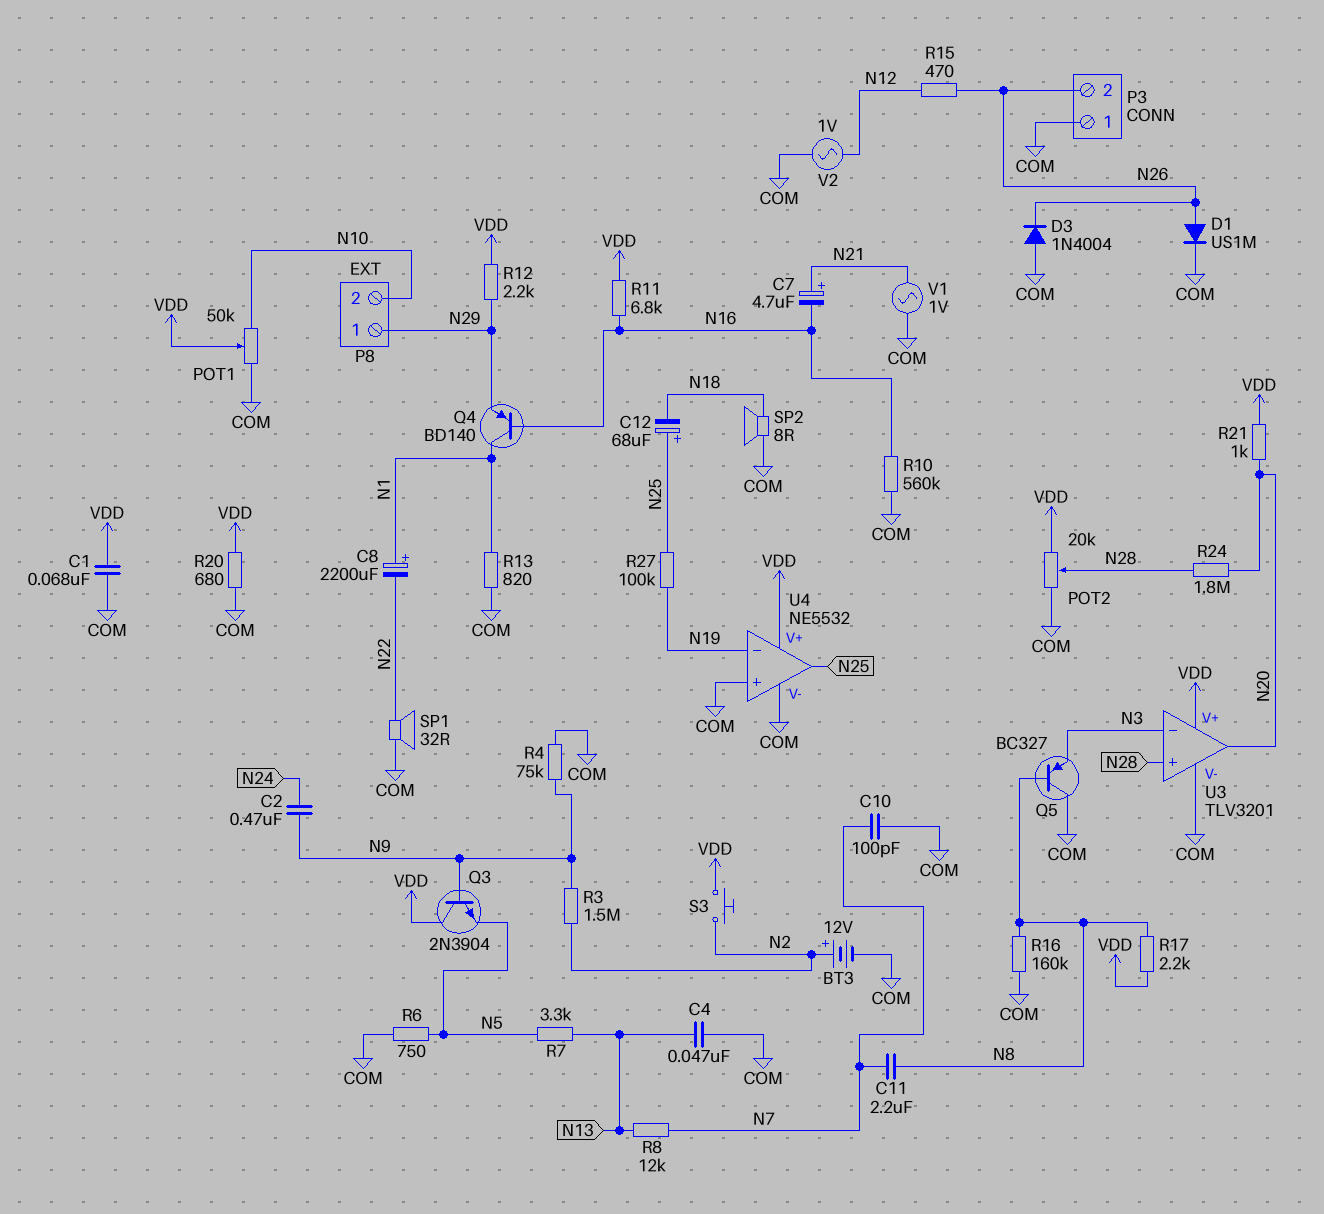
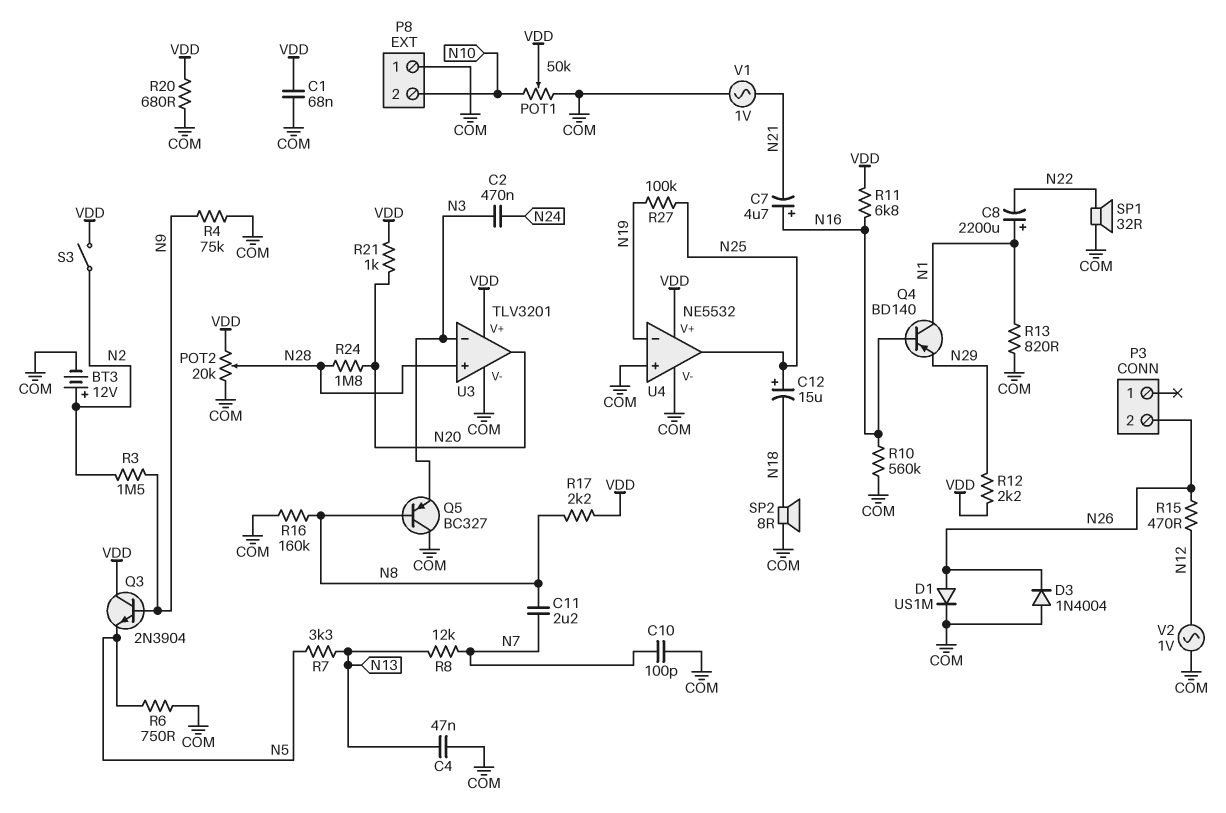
C2: 470nF (N9, N24) -> 470nF (N3, N24)
C7: 4.7uF (plus N21, minus N16) -> 4.7uF (plus N16, minus N21)
C12: 68uF (plus N25, minus N18) -> 15uF (plus N25, minus N18)
P3 pin 1: COM -> none
P8 pin 1: N29 -> COM
S3: button (N2, VDD) -> switch (N2, VDD)

